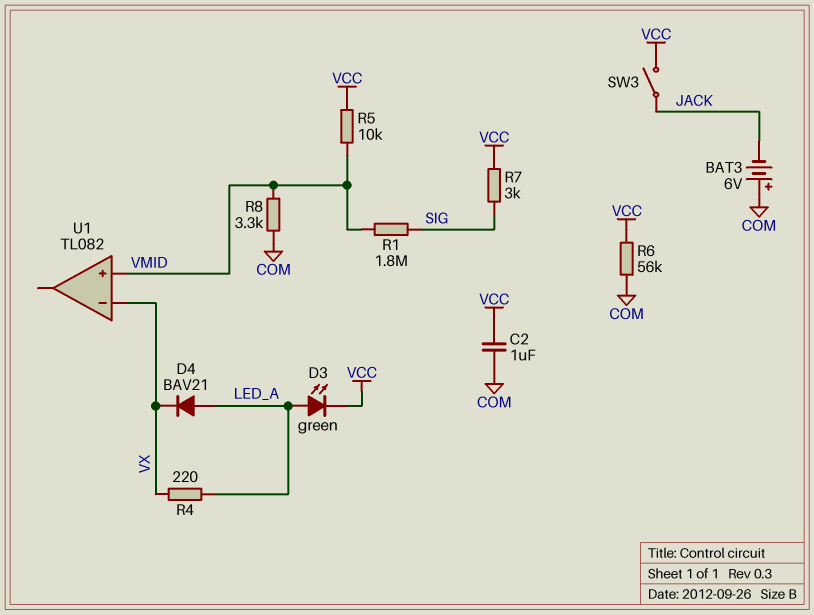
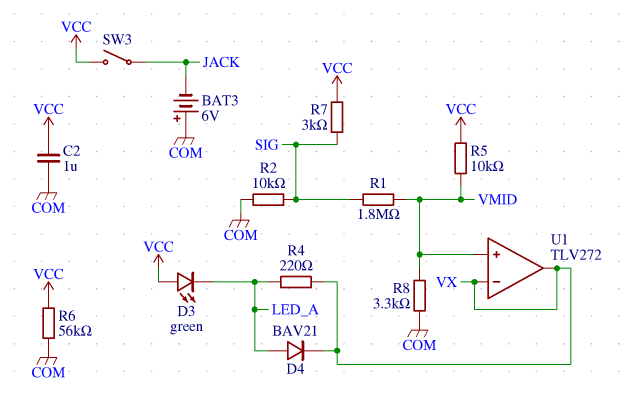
D3: LED green (A LED_A, K VCC) -> LED green (A VCC, K LED_A)
R2: none -> 10k (COM, SIG)
U1: TL082 -> TLV272
U1 pin out: none -> VX

